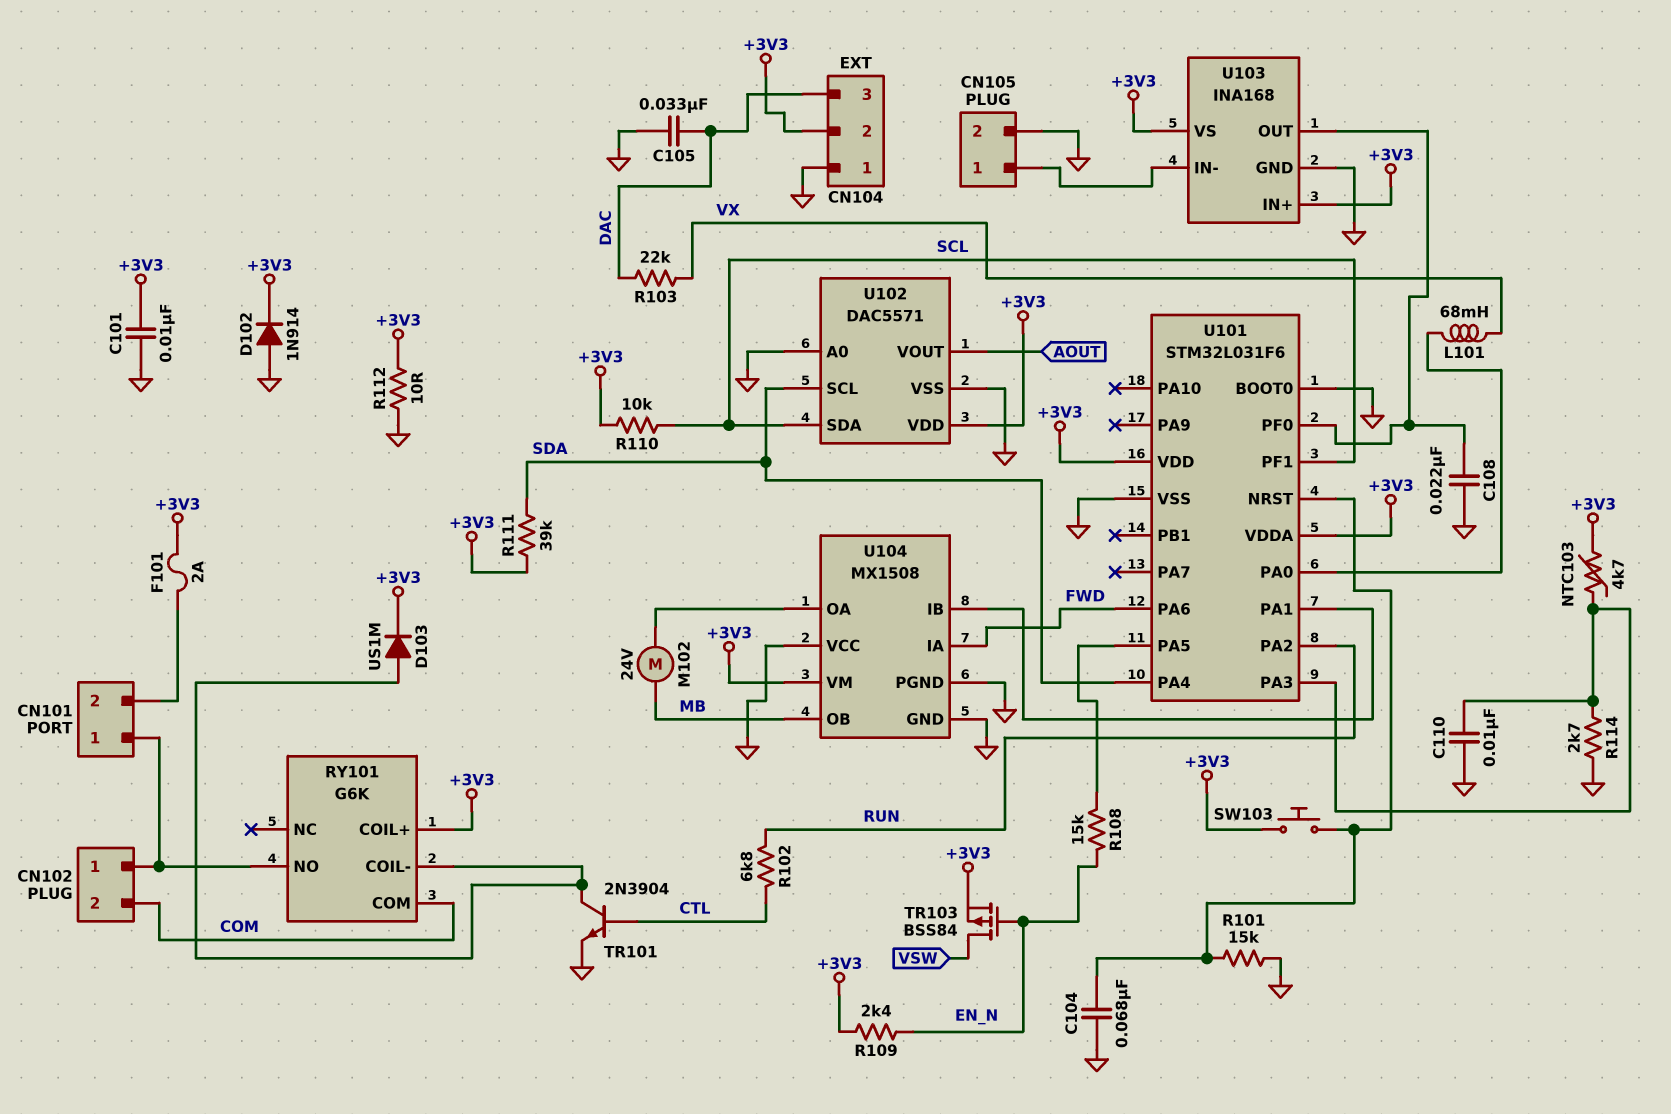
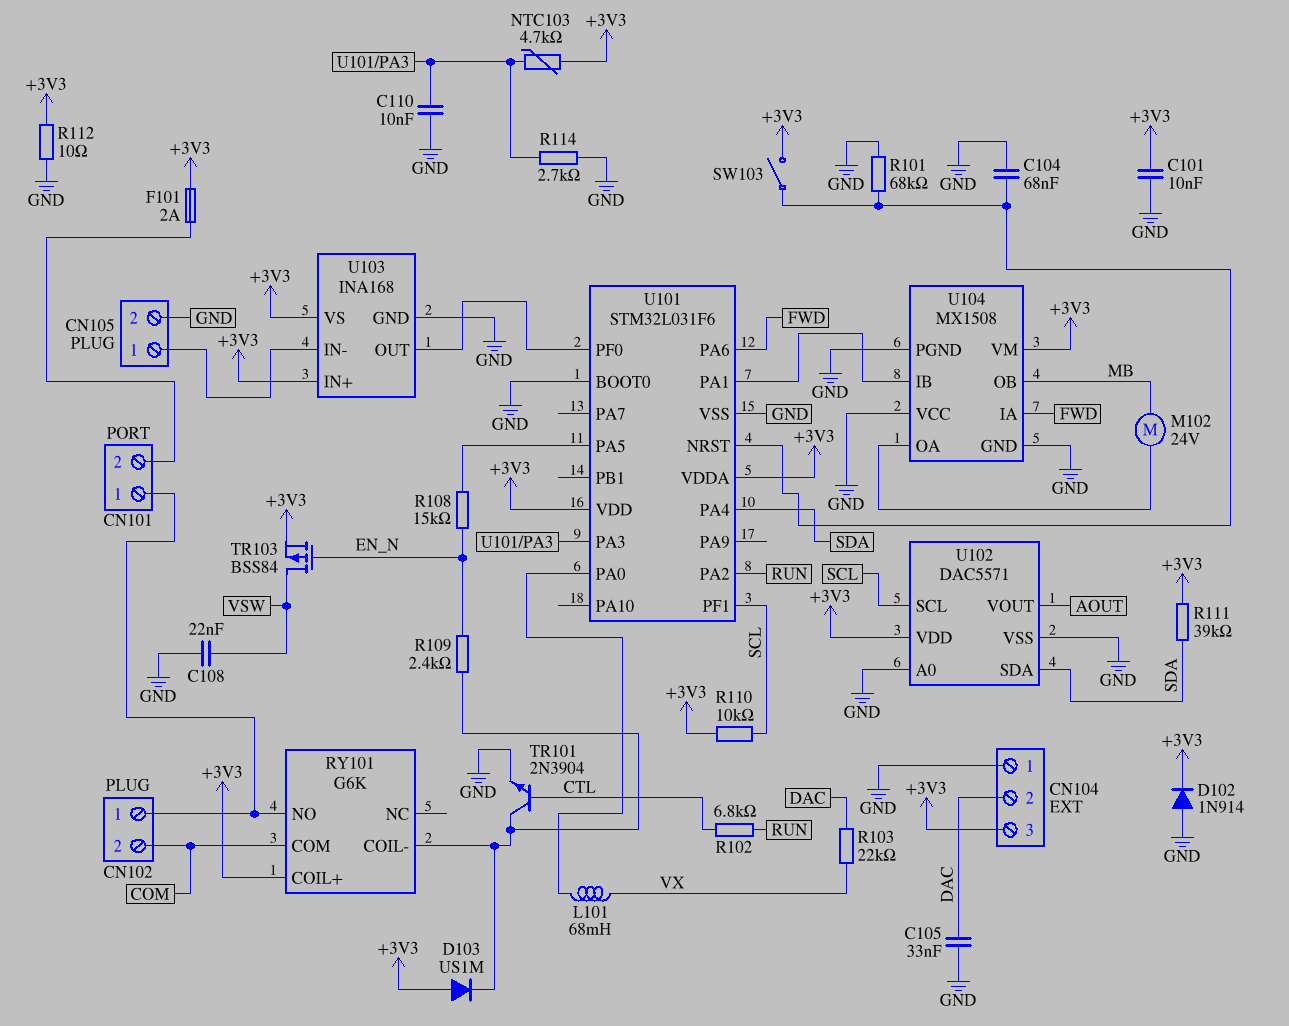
C108: 22nF (GND, U101/PF0) -> 22nF (GND, VSW)
CN104 pin 2: +3V3 -> DAC
CN104 pin 3: DAC -> +3V3
D103: diode US1M (A RY101/COIL-, K +3V3) -> diode US1M (A +3V3, K RY101/COIL-)
R101: 15k (GND, U101/NRST) -> 68k (GND, U101/NRST)
R109: 2.4k (+3V3, EN_N) -> 2.4k (EN_N, RY101/COIL-)
SW103: button (+3V3, U101/NRST) -> switch (+3V3, U101/NRST)
U102 pin SCL: SDA -> SCL
U102 pin SDA: SCL -> SDA

